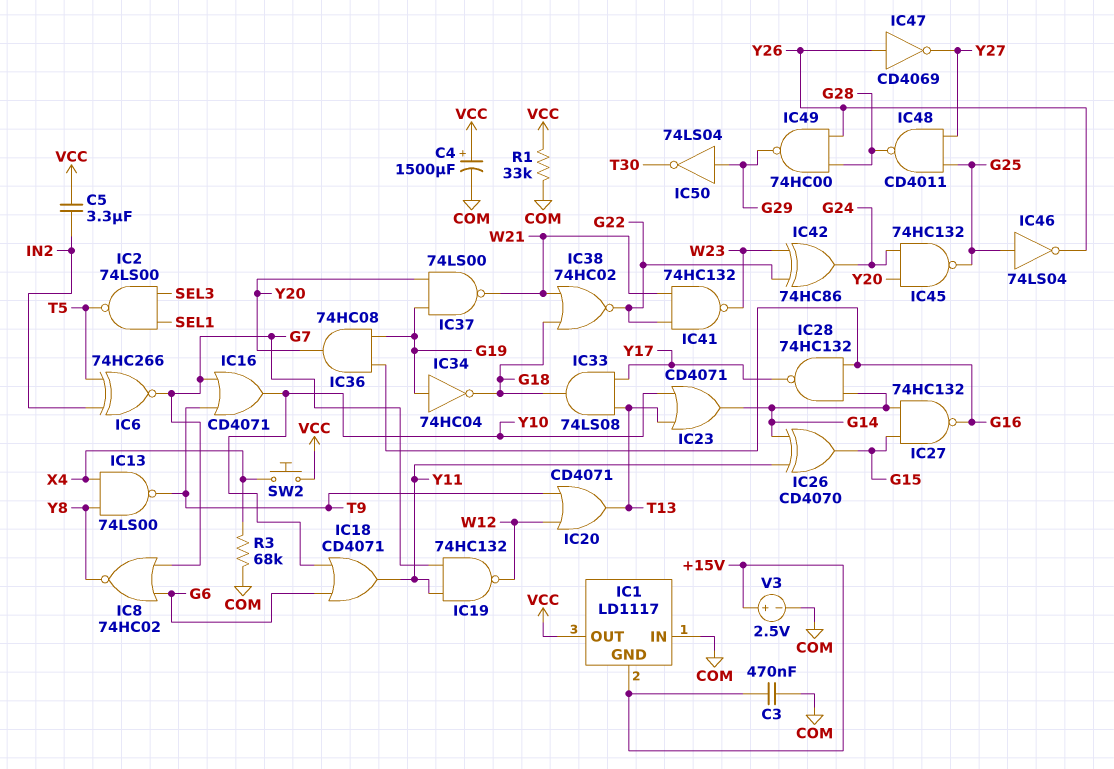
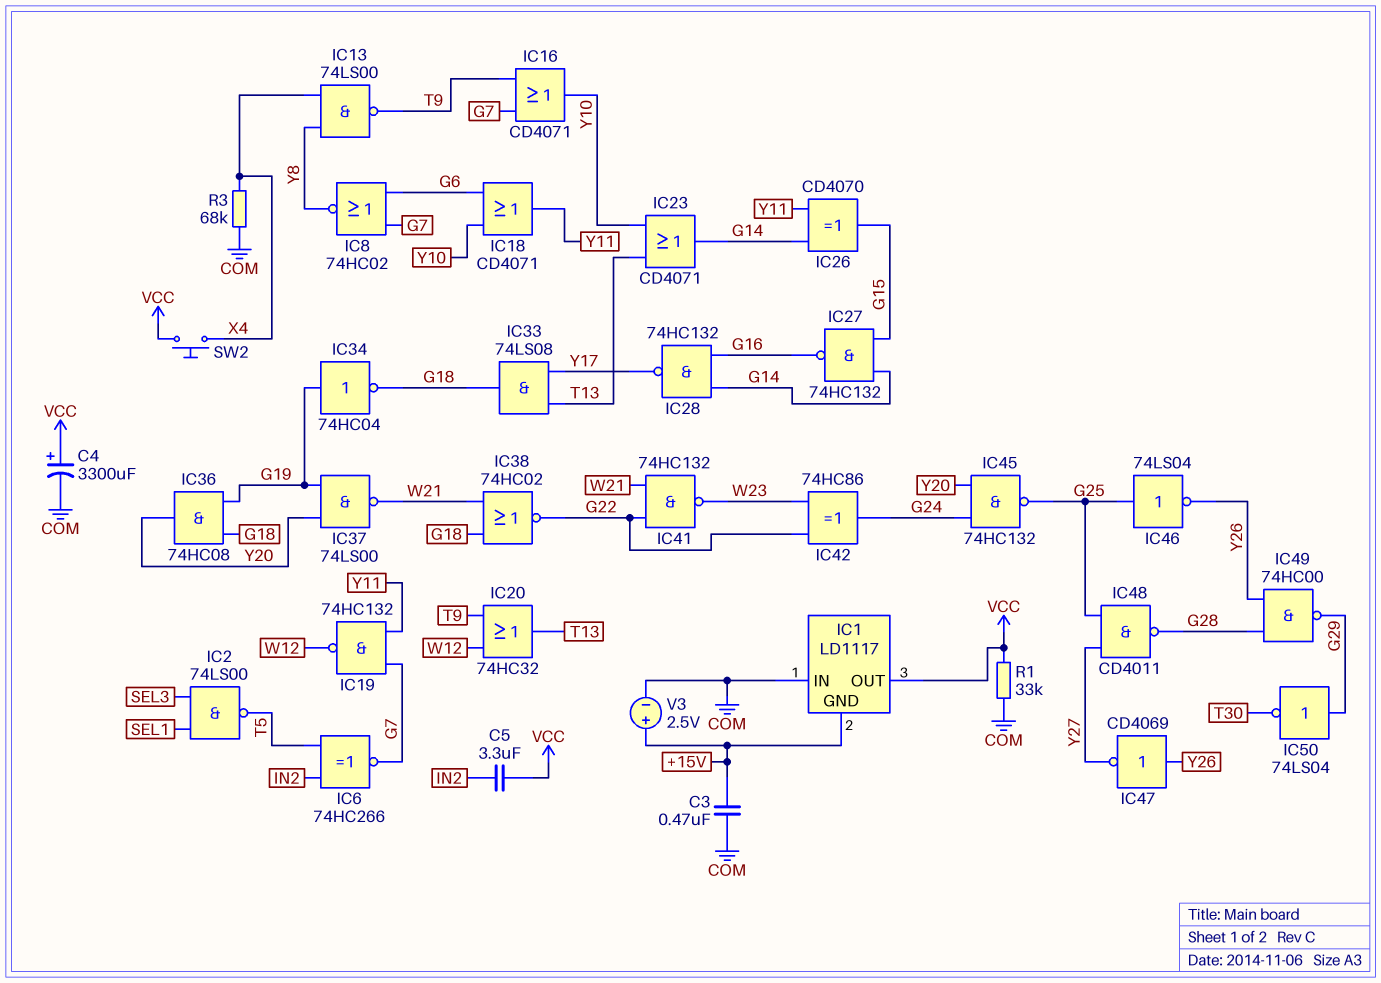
C4: 1500uF (plus VCC, minus COM) -> 3300uF (plus VCC, minus COM)
IC20: OR CD4071 (in T9, in W12, out T13) -> OR 74HC32 (in T9, in W12, out T13)
IC36: AND 74HC08 (in G16, in G19, out Y20) -> AND 74HC08 (in G18, in G19, out Y20)

